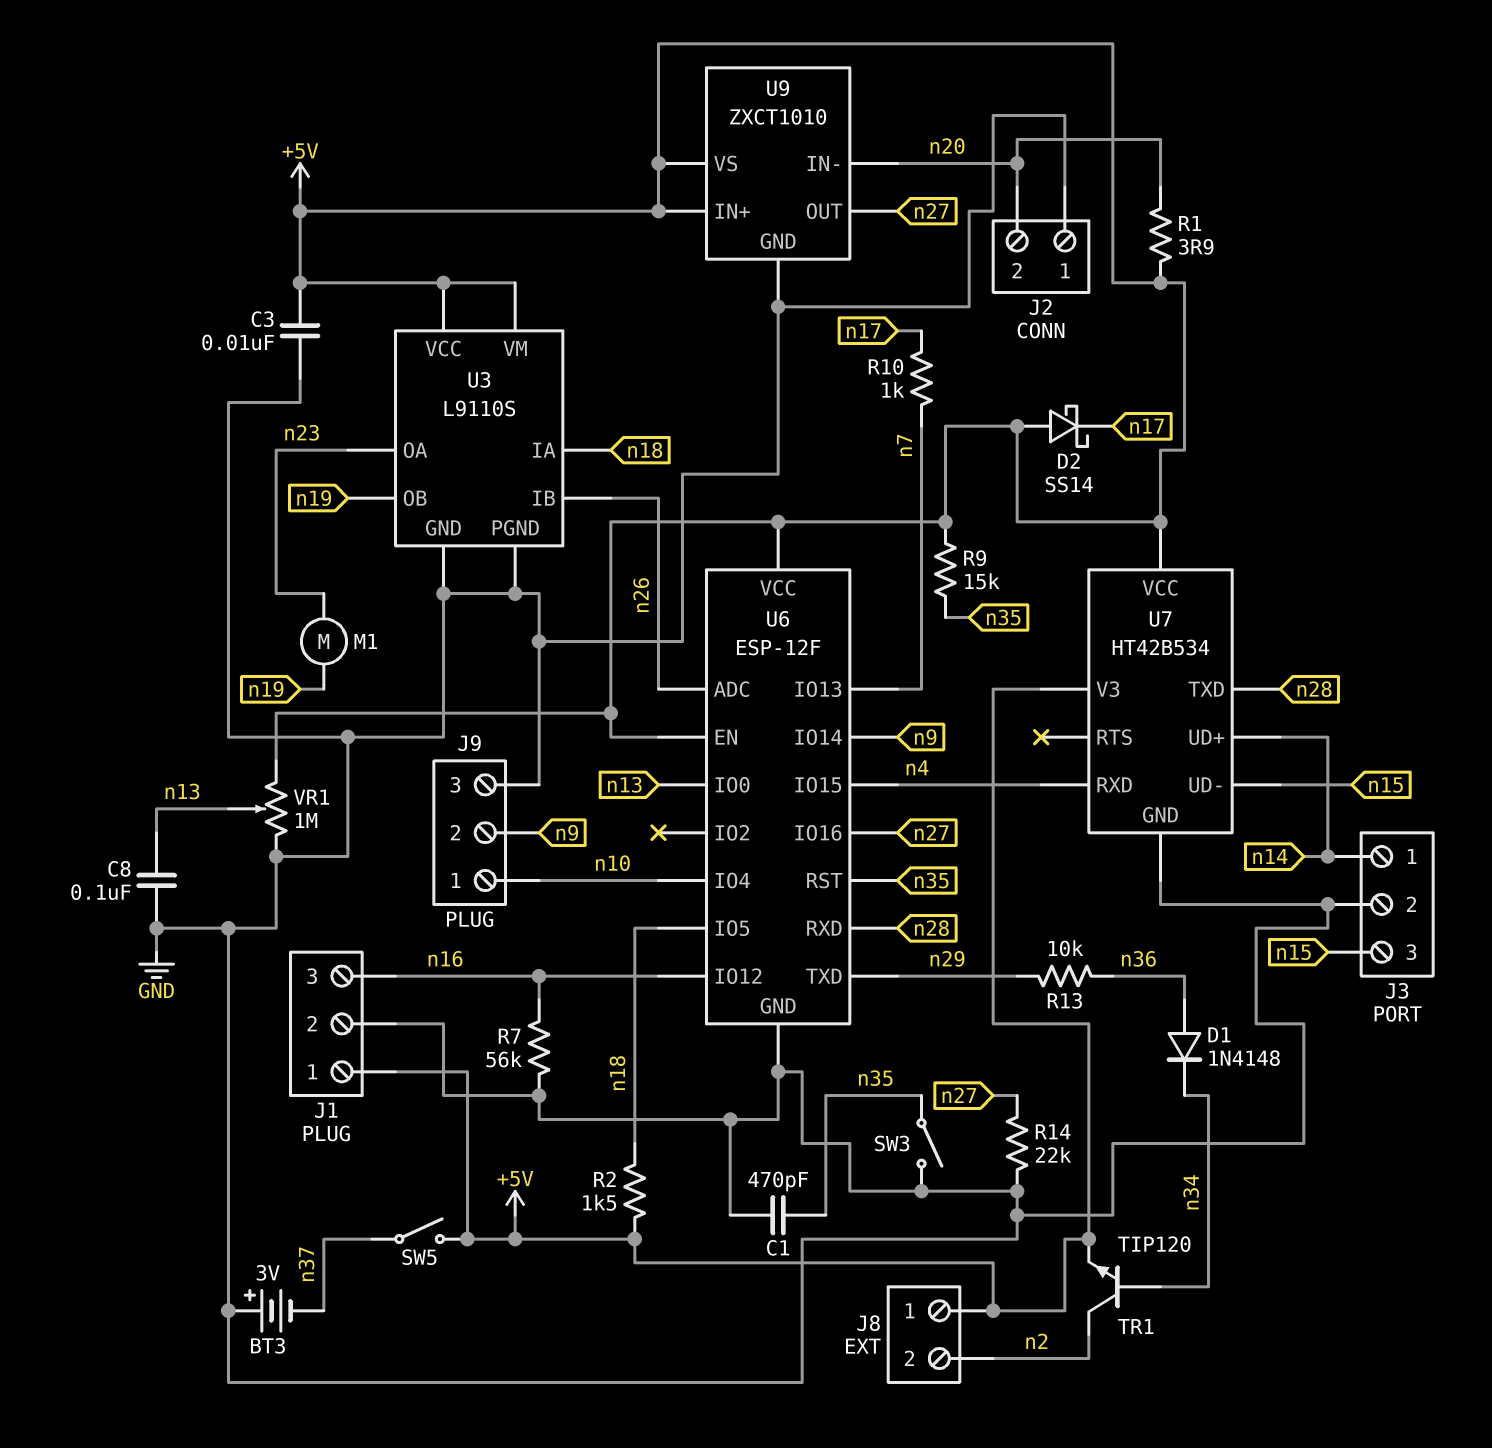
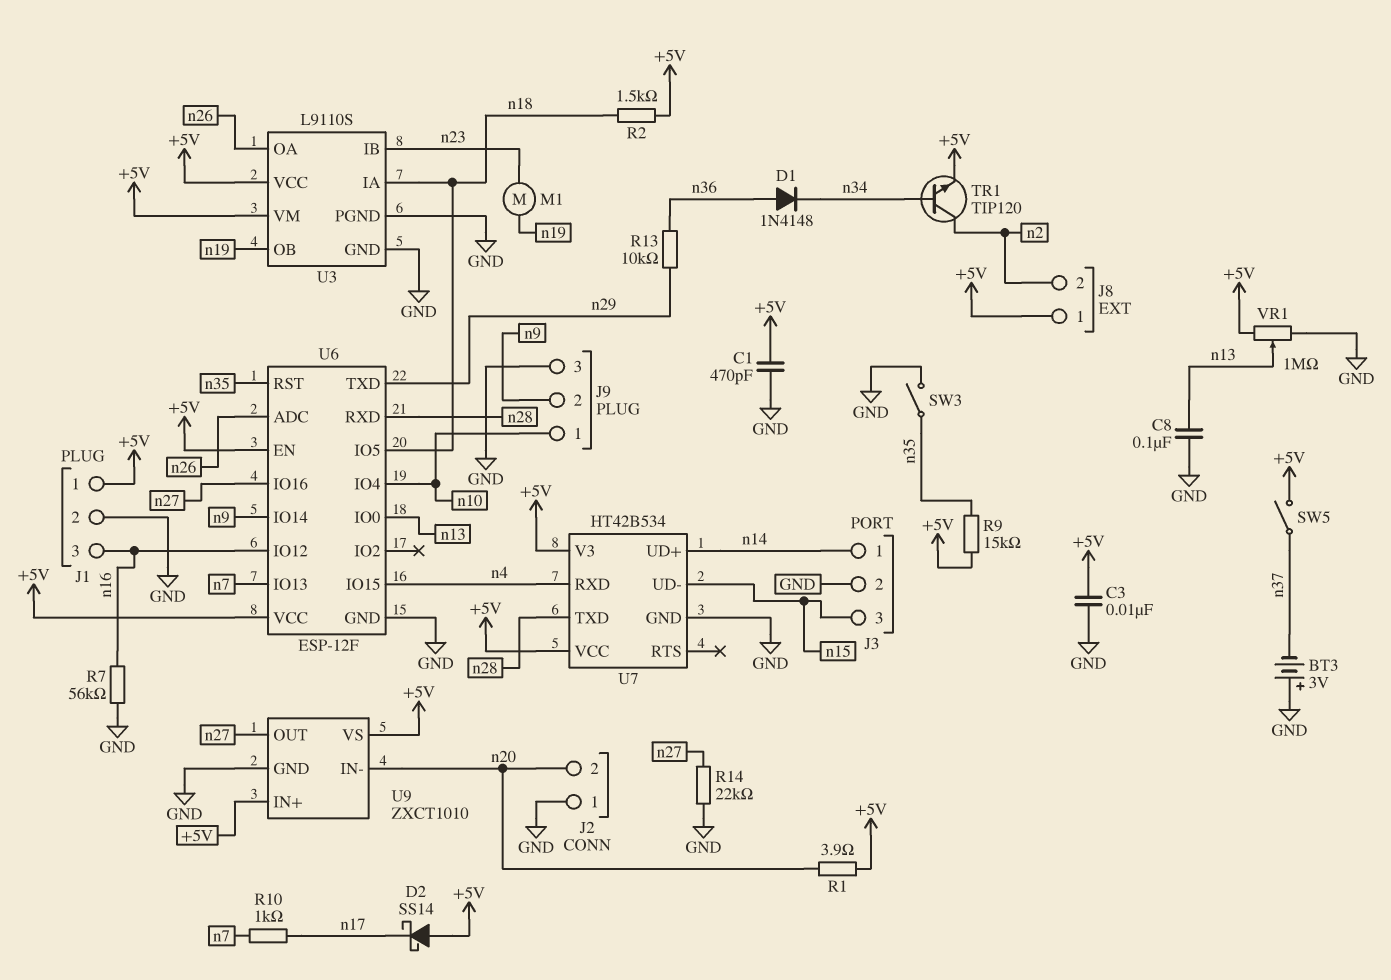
C1: 470pF (GND, n35) -> 470pF (+5V, GND)
U3 pin IB: n26 -> n23
U3 pin OA: n23 -> n26

